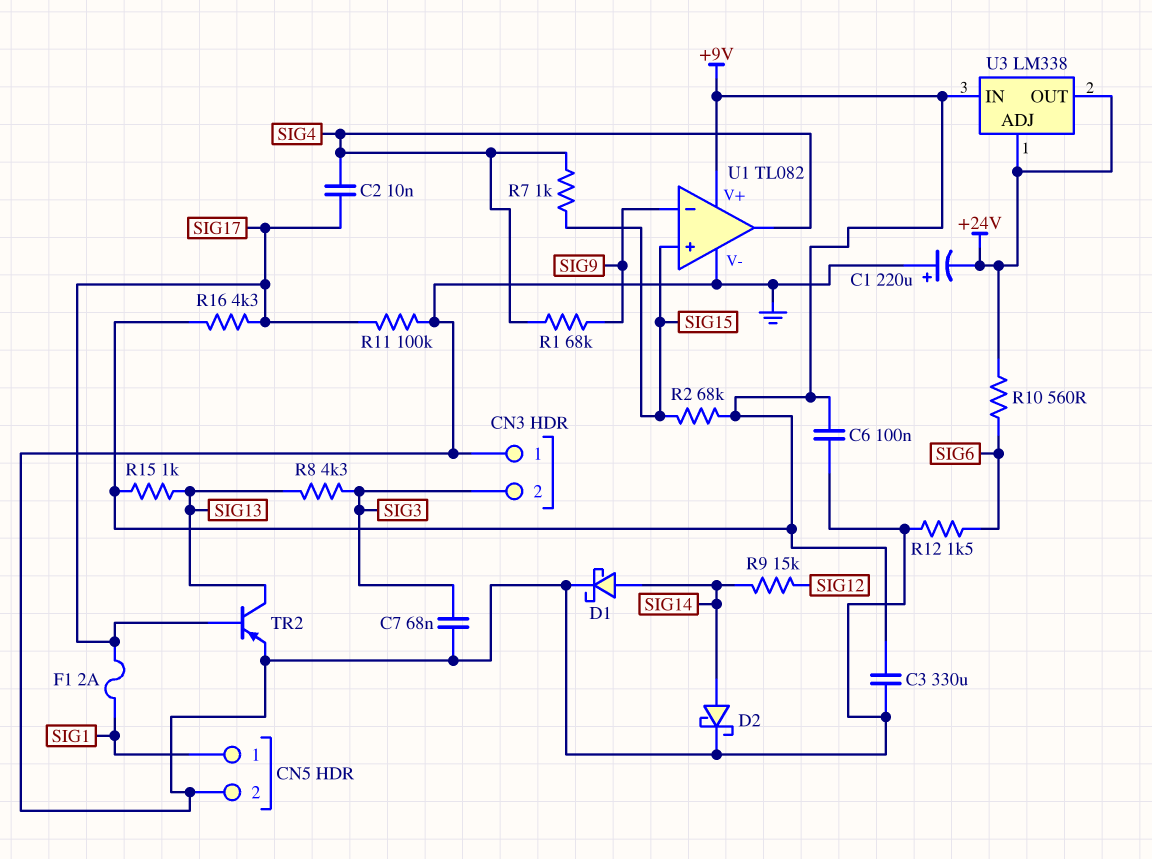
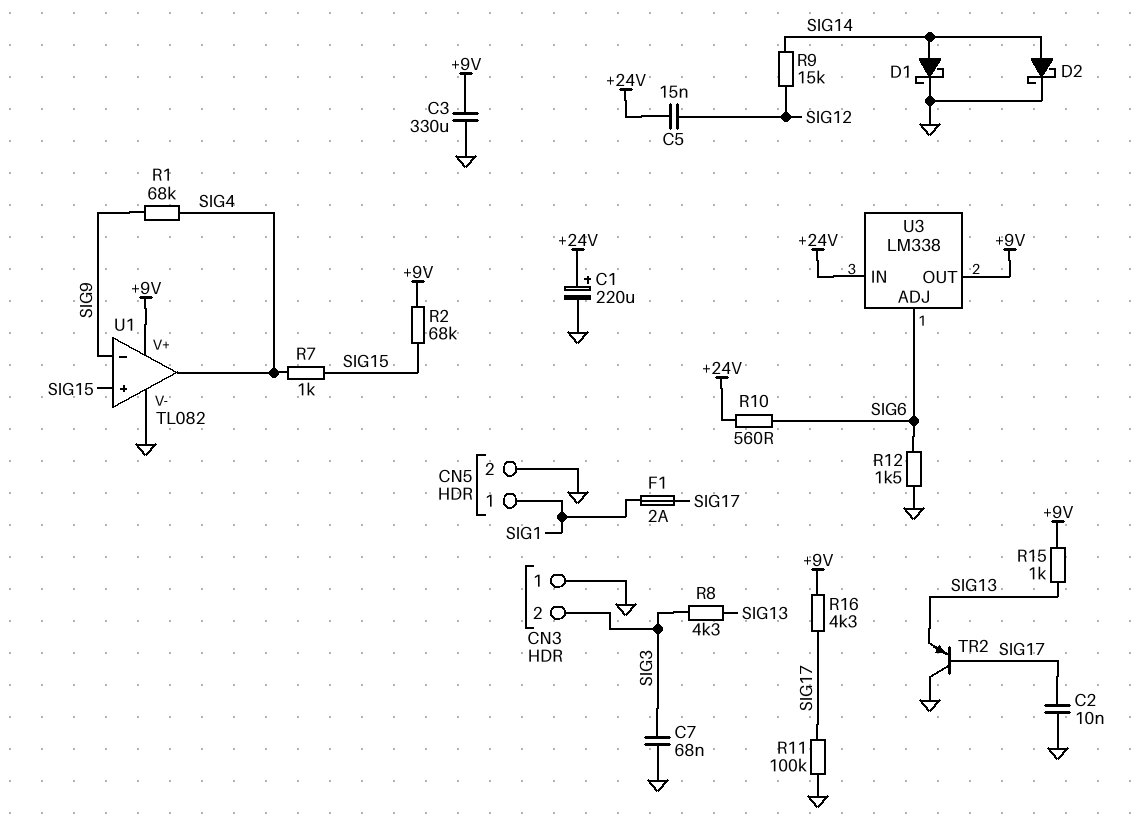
C1: 220uF (plus GND, minus +24V) -> 220uF (plus +24V, minus GND)
C2: 10nF (SIG4, SIG17) -> 10nF (GND, SIG17)
C5: none -> 15nF (+24V, SIG12)
C6: 100nF (+9V, GND) -> none
TR2: PNP (B SIG17, C SIG13, E GND) -> PNP (B SIG17, C GND, E SIG13)
U3 pin ADJ: +24V -> SIG6
U3 pin IN: +9V -> +24V
U3 pin OUT: +24V -> +9V

